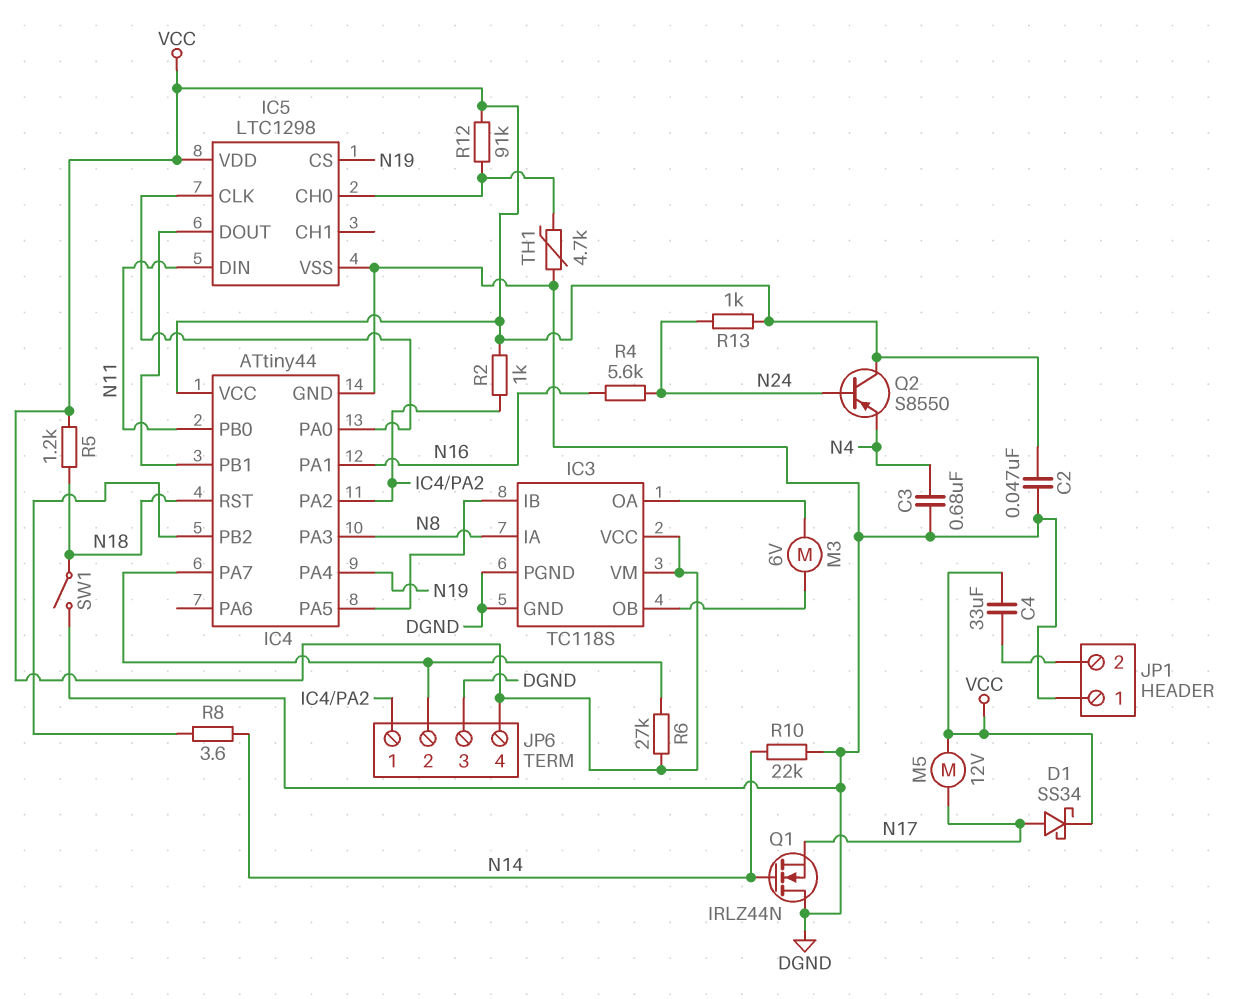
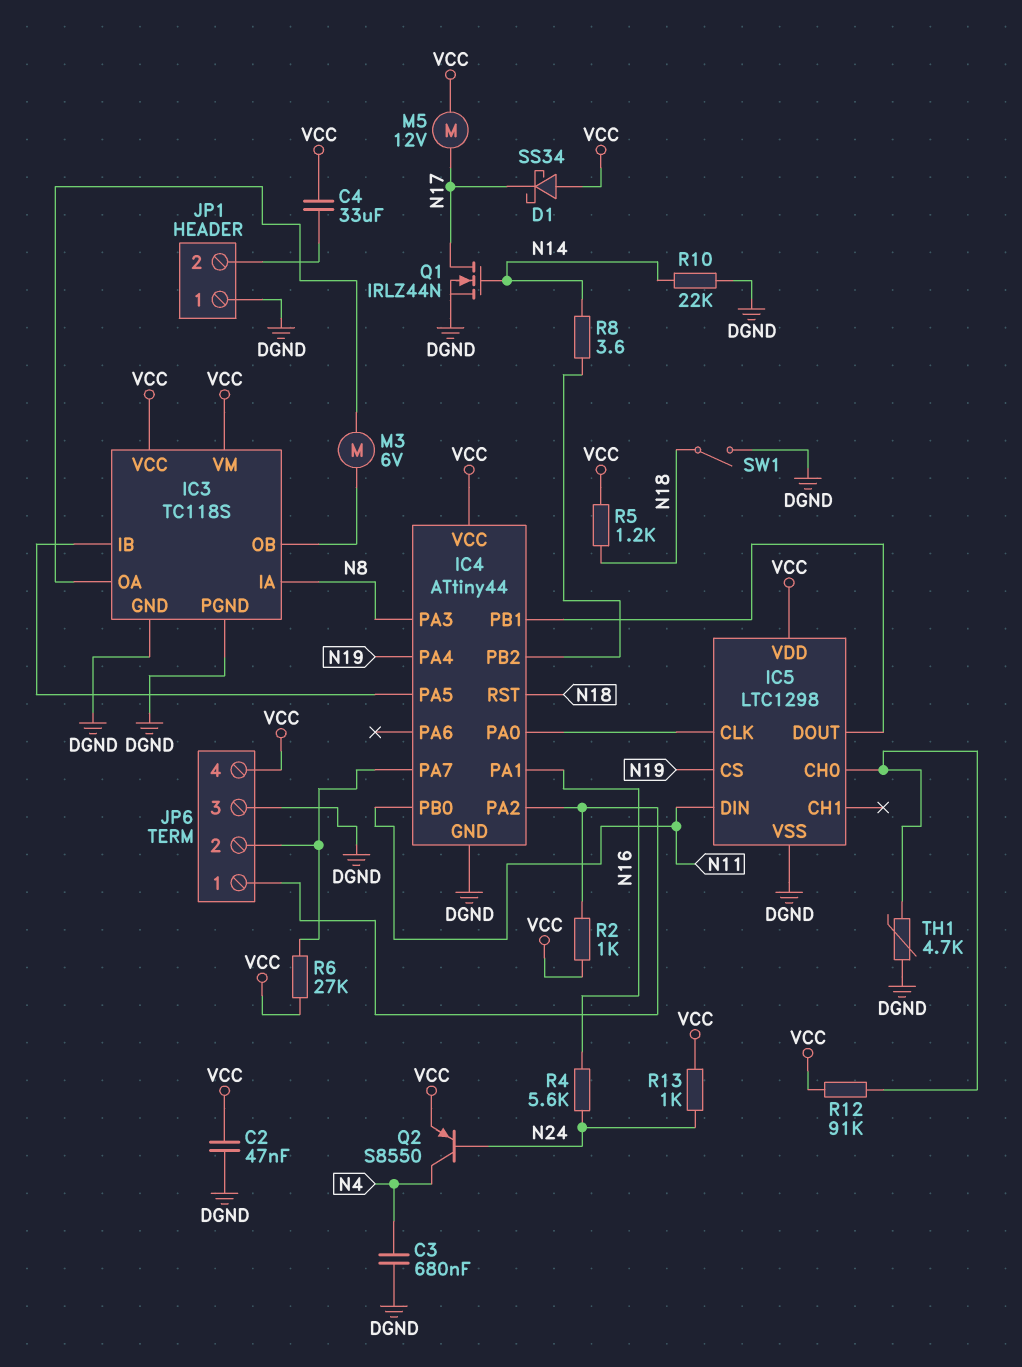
D1: schottky SS34 (A N17, K VCC) -> schottky SS34 (A VCC, K N17)
Q1: NMOS IRLZ44N (G N14, D DGND, S N17) -> NMOS IRLZ44N (G N14, D N17, S DGND)
Q2: PNP S8550 (B N24, C VCC, E N4) -> PNP S8550 (B N24, C N4, E VCC)

